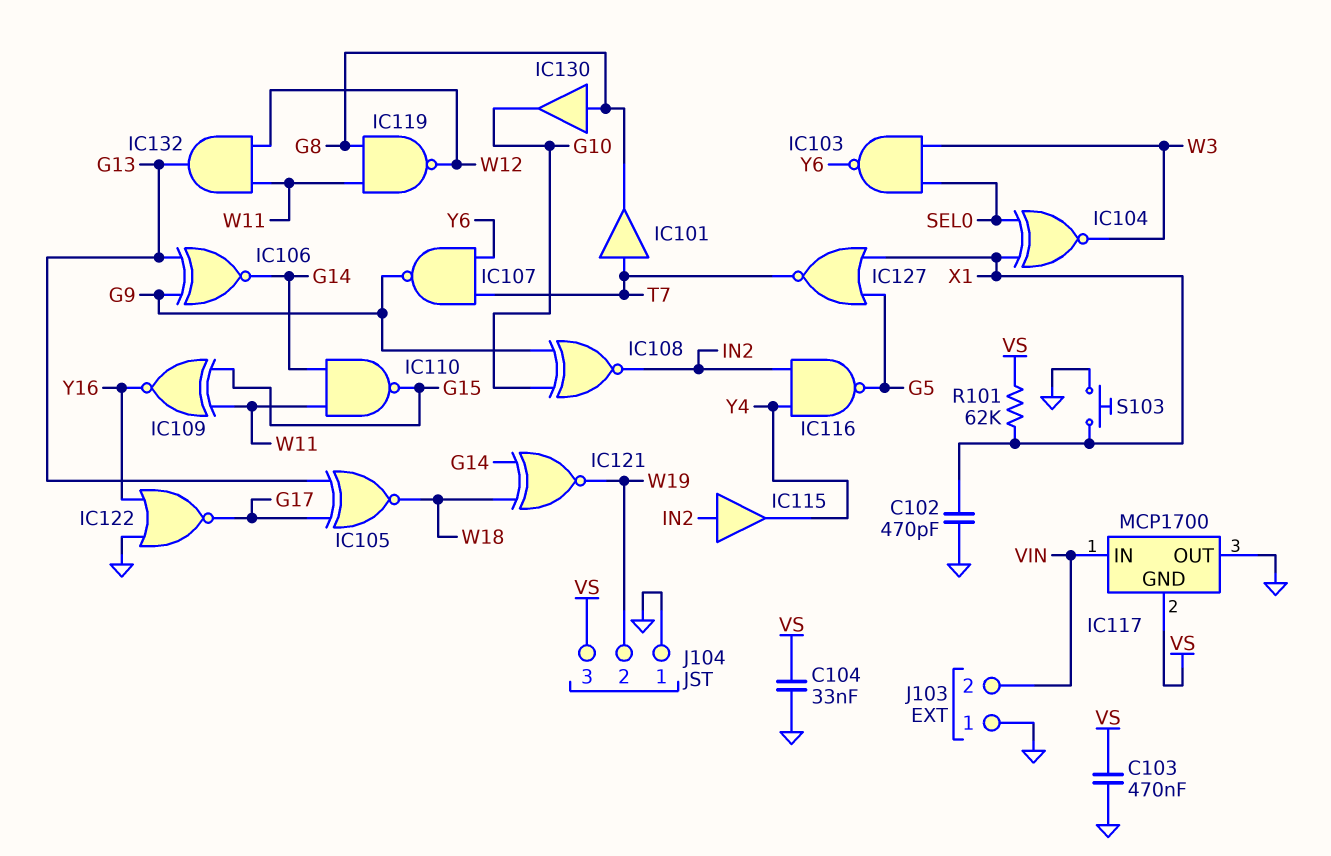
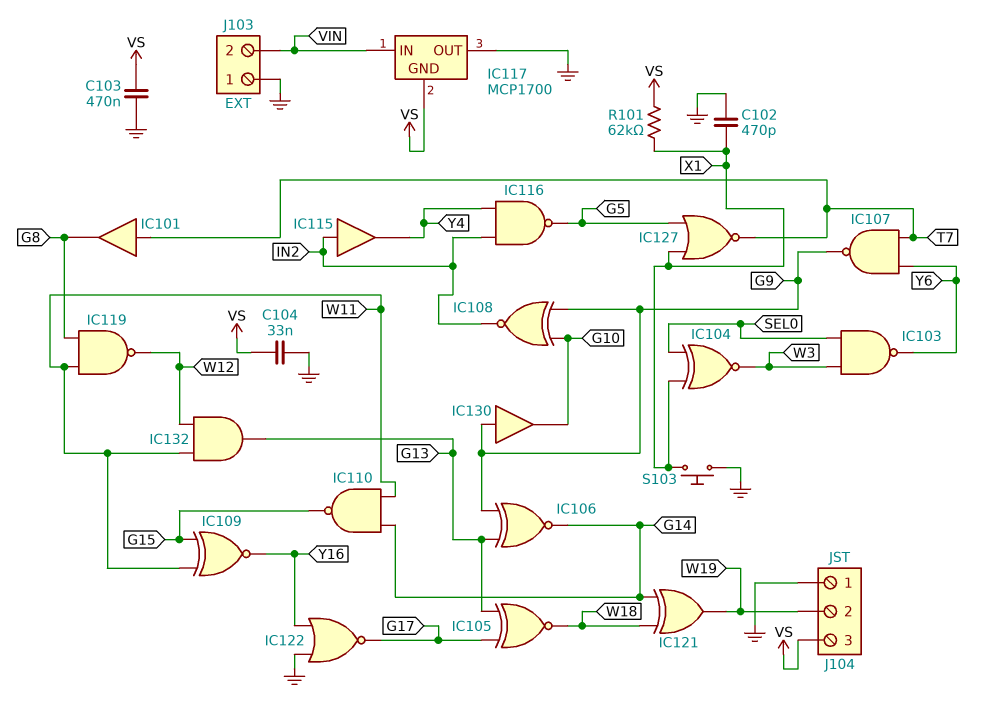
IC121: XNOR (in G14, in W18, out W19) -> XOR (in G14, in W18, out W19)
IC130: buffer (in G8, out G10) -> buffer (in G9, out G10)

